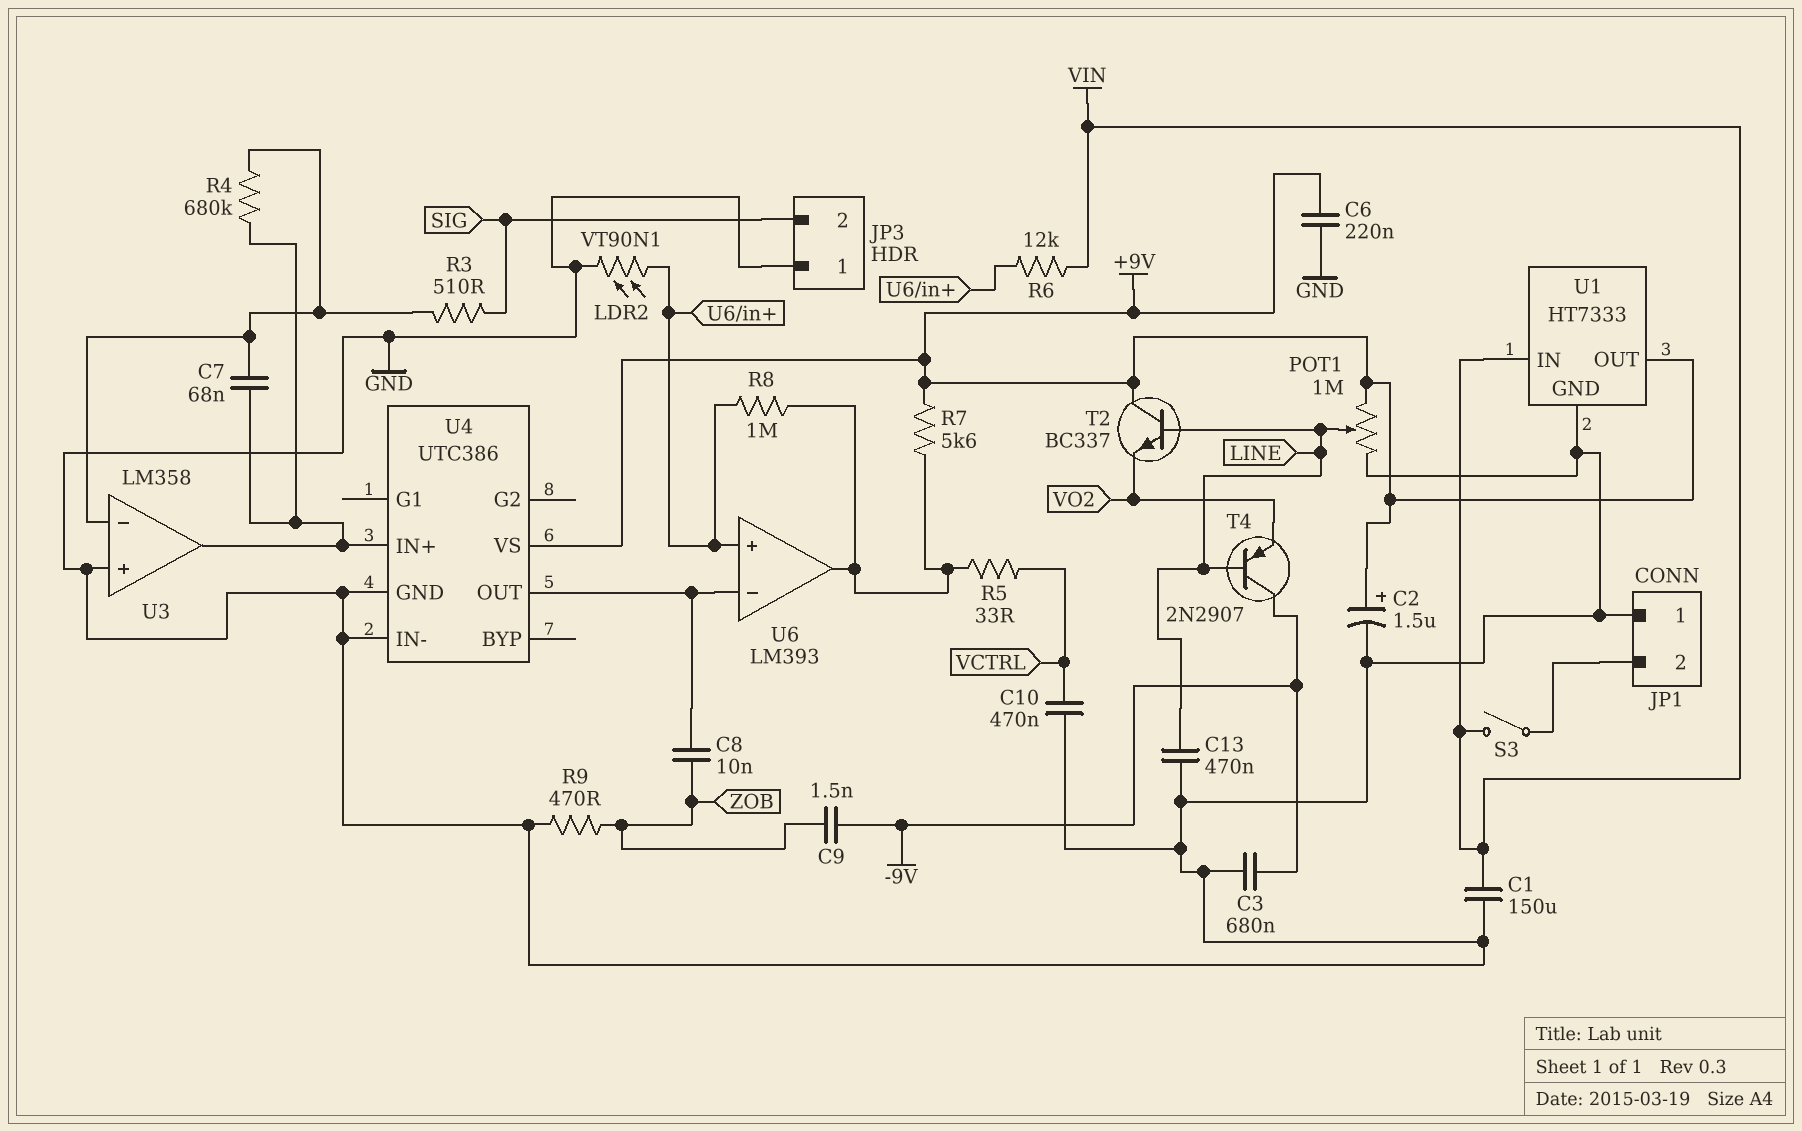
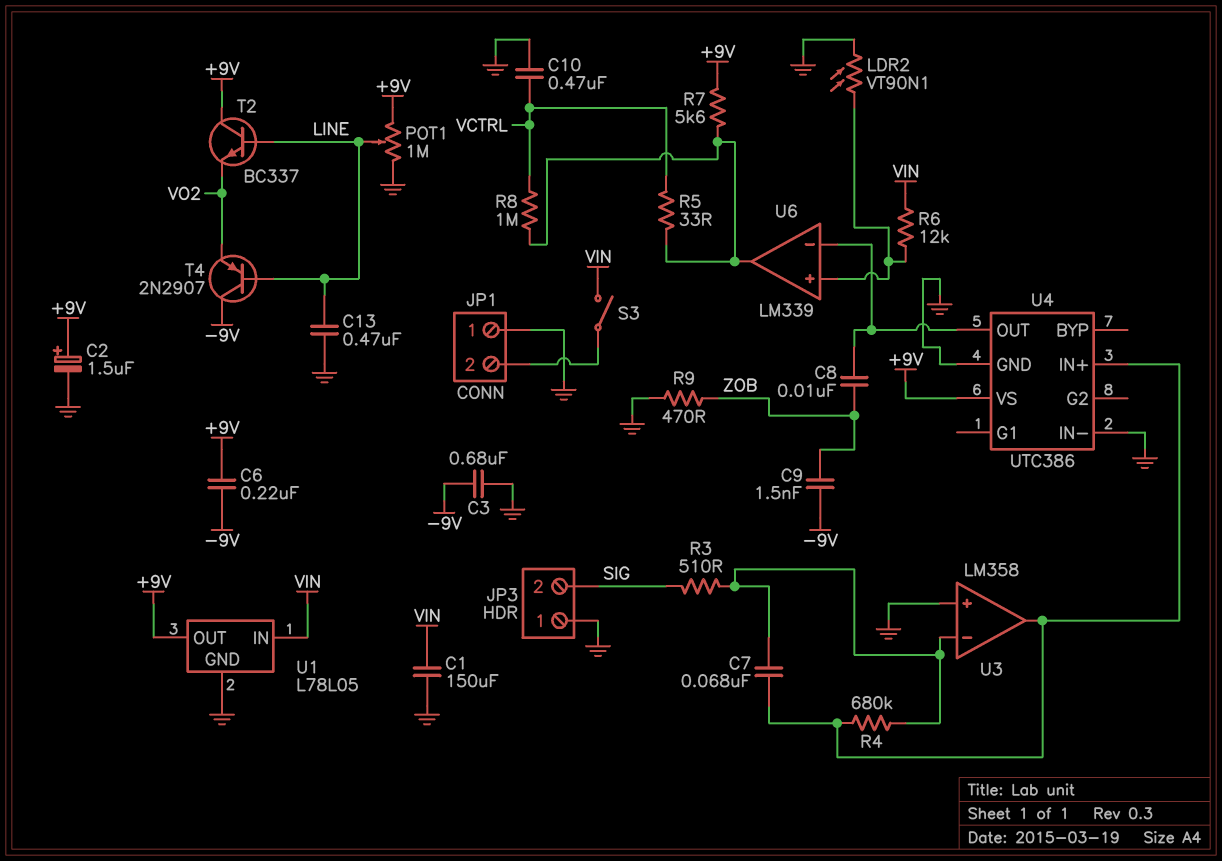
C6: 220nF (+9V, GND) -> 220nF (+9V, -9V)
R8: 1M (U6/in+, U6/out) -> 1M (U6/out, VCTRL)
U1: HT7333 -> L78L05
U6: LM393 -> LM339

